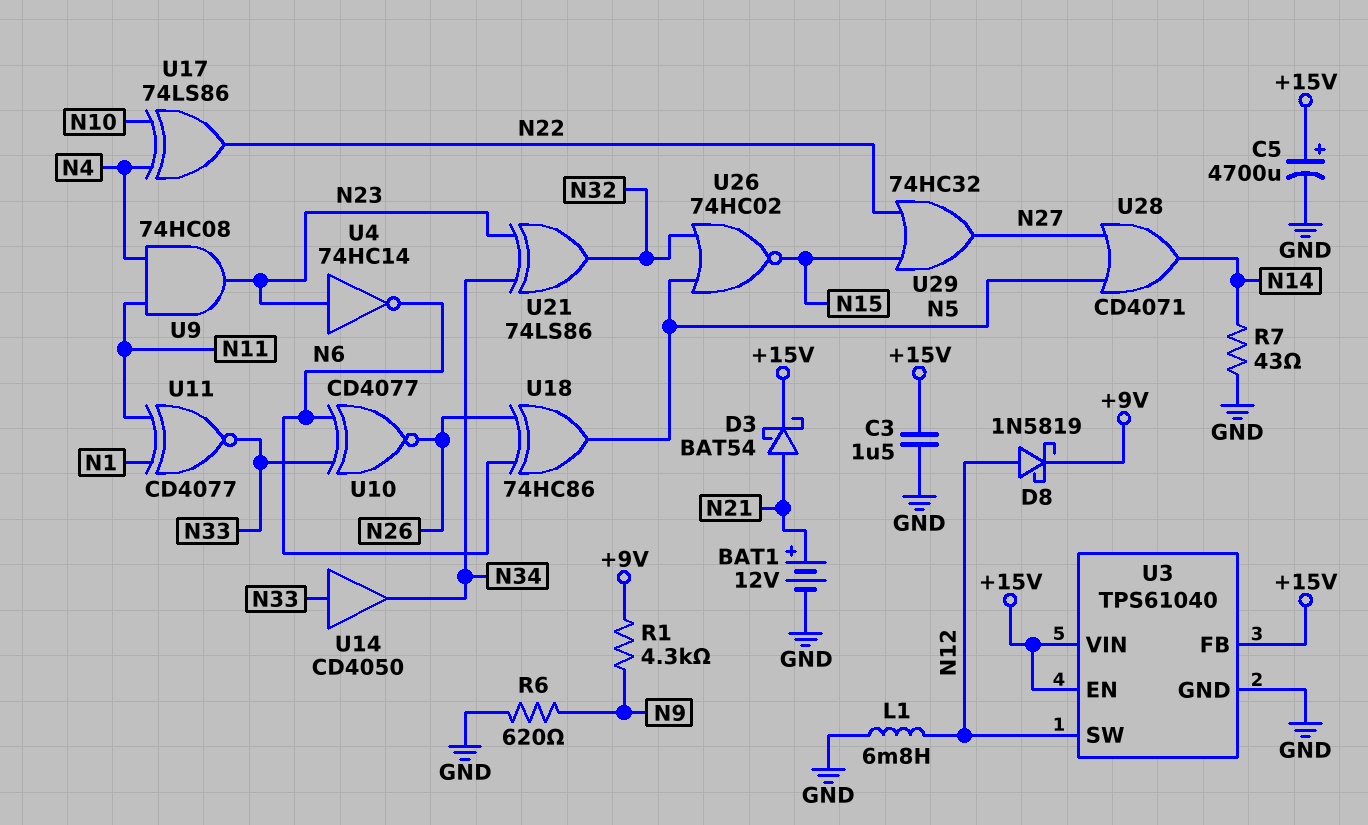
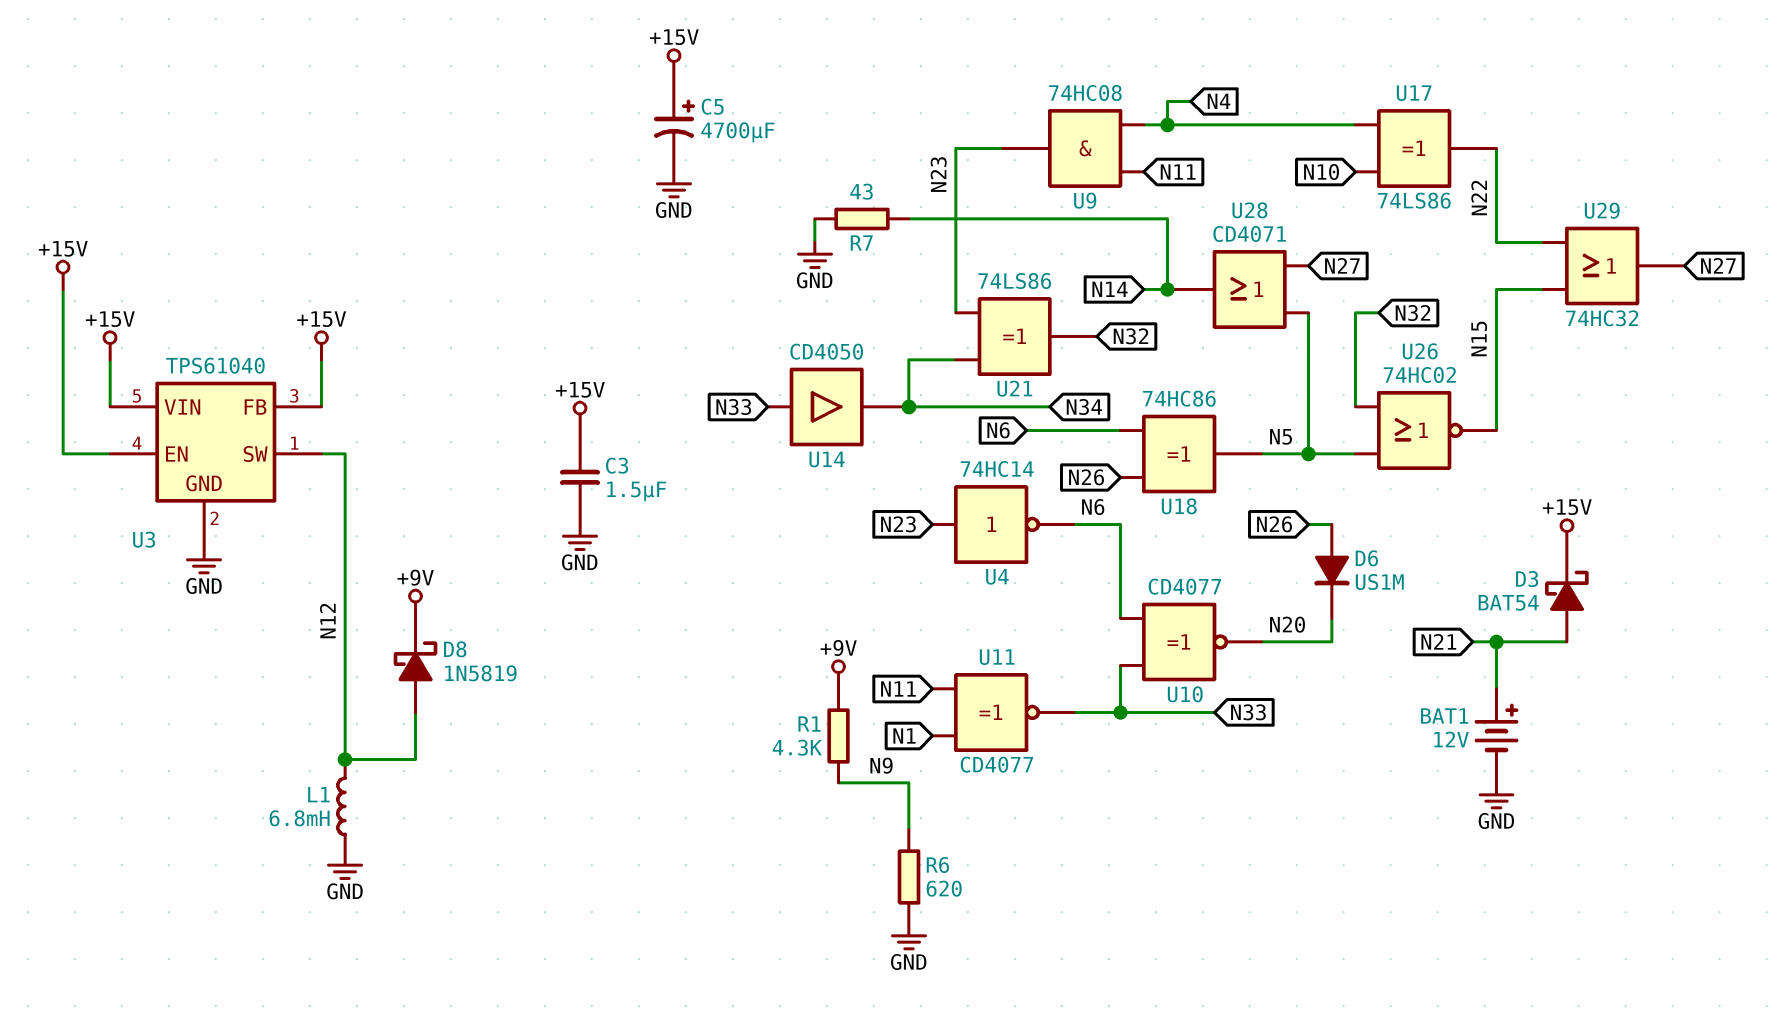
D6: none -> diode US1M (A N26, K N20)
U10: XNOR CD4077 (in N6, in N33, out N26) -> XNOR CD4077 (in N6, in N33, out N20)

